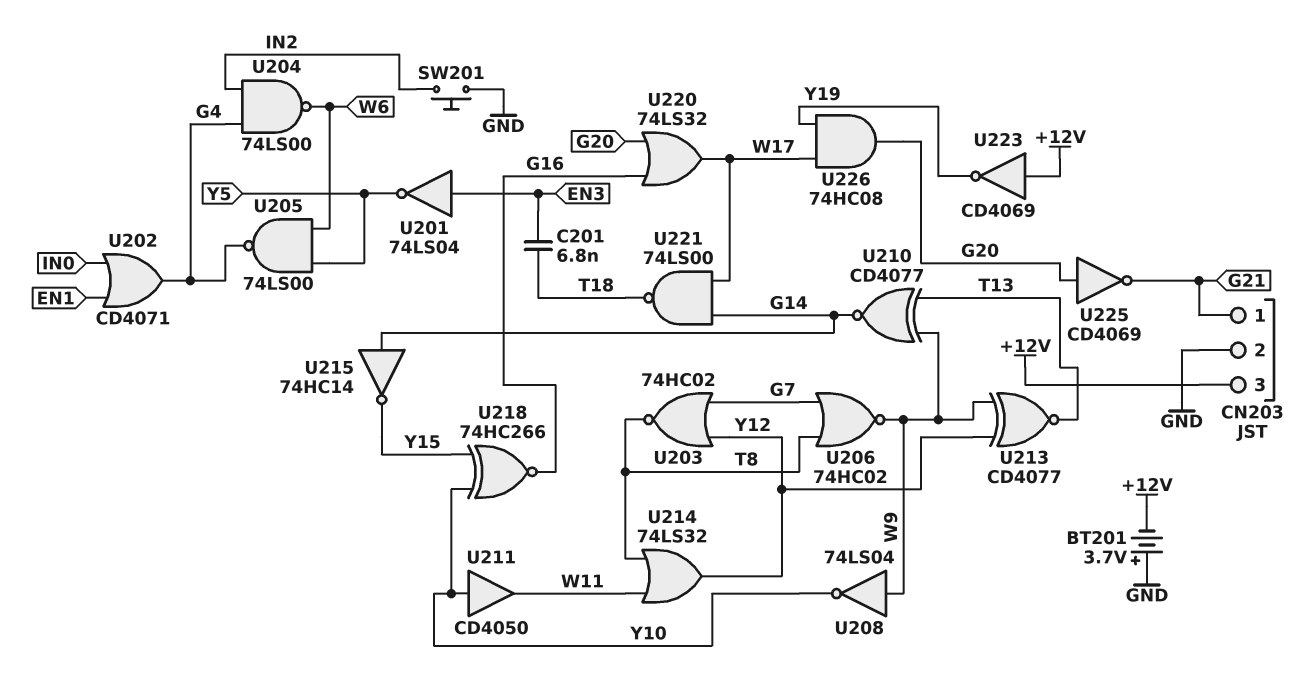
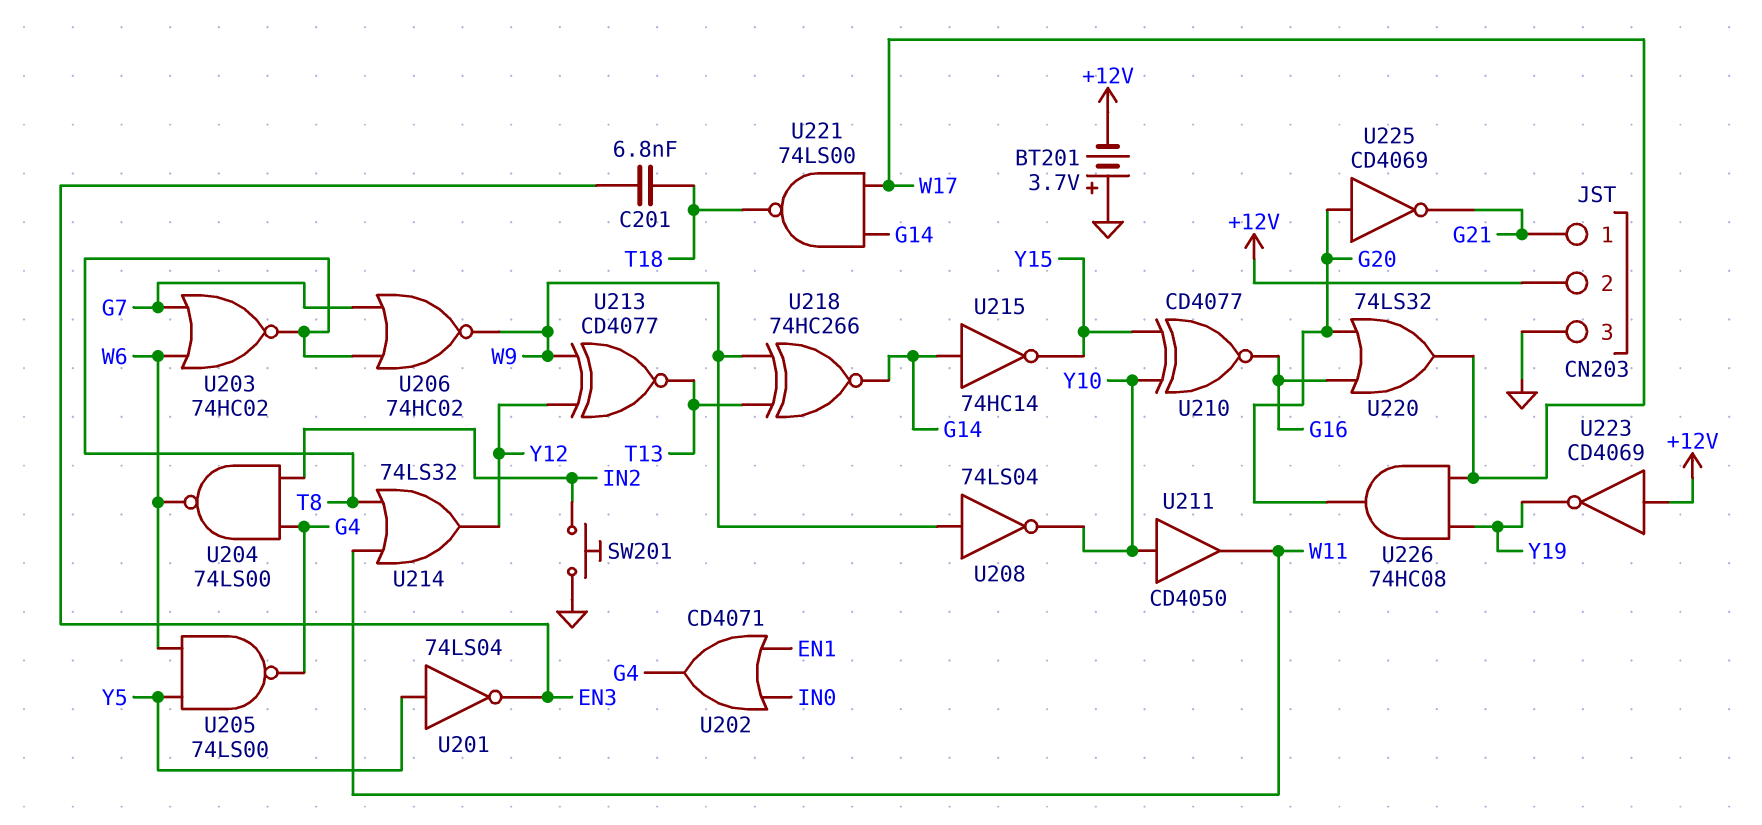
CN203 pin 2: GND -> +12V
CN203 pin 3: +12V -> GND
U201: NOT 74LS04 (in EN3, out Y5) -> NOT 74LS04 (in Y5, out EN3)
U203: NOR 74HC02 (in G7, in Y12, out T8) -> NOR 74HC02 (in G7, in W6, out T8)
U210: XNOR CD4077 (in T13, in W9, out G14) -> XNOR CD4077 (in Y10, in Y15, out G16)
U218: XNOR 74HC266 (in Y10, in Y15, out G16) -> XNOR 74HC266 (in T13, in W9, out G14)

